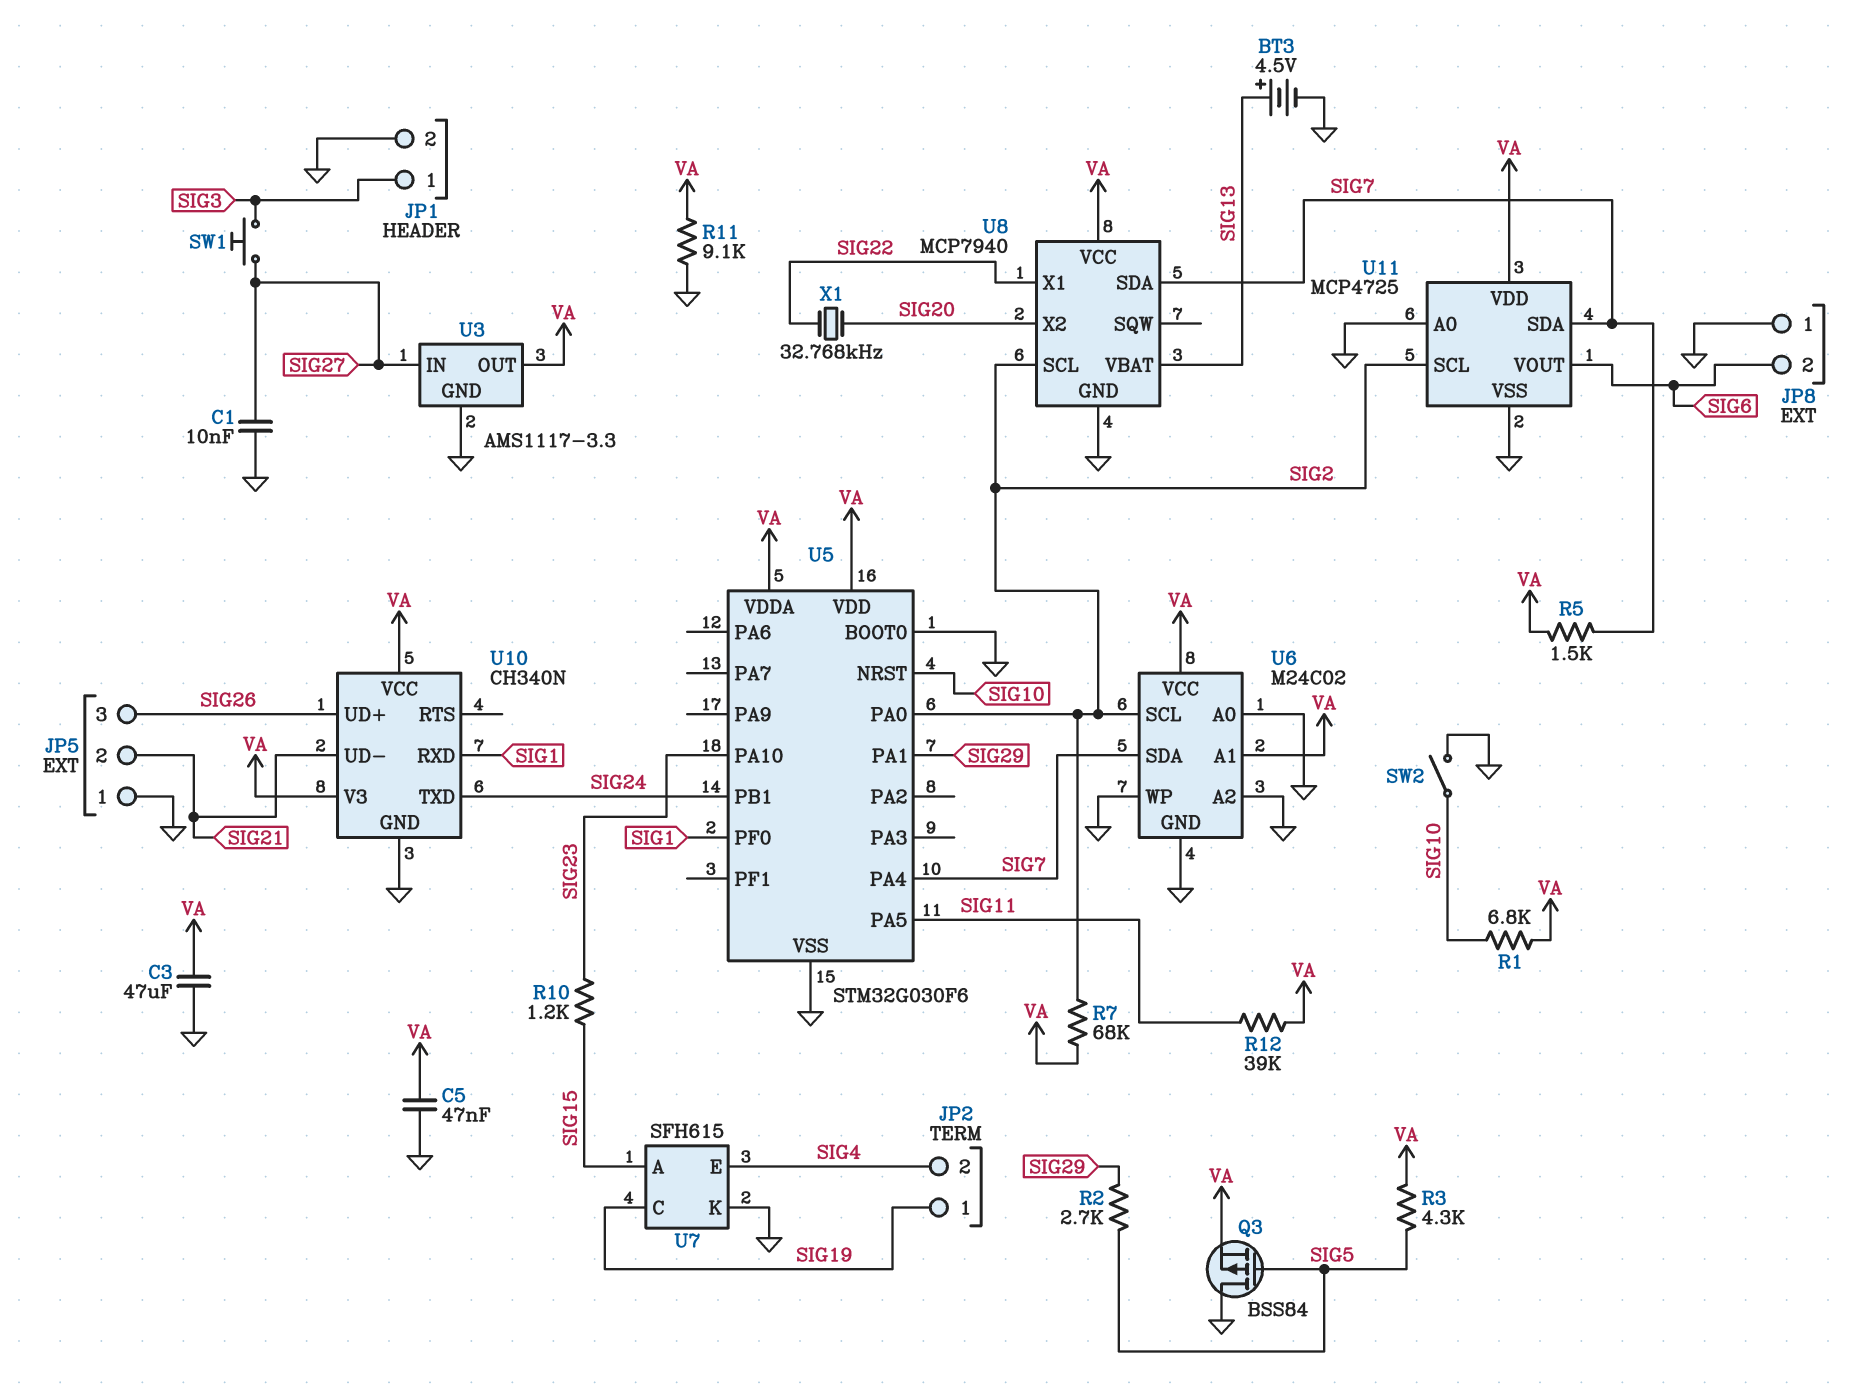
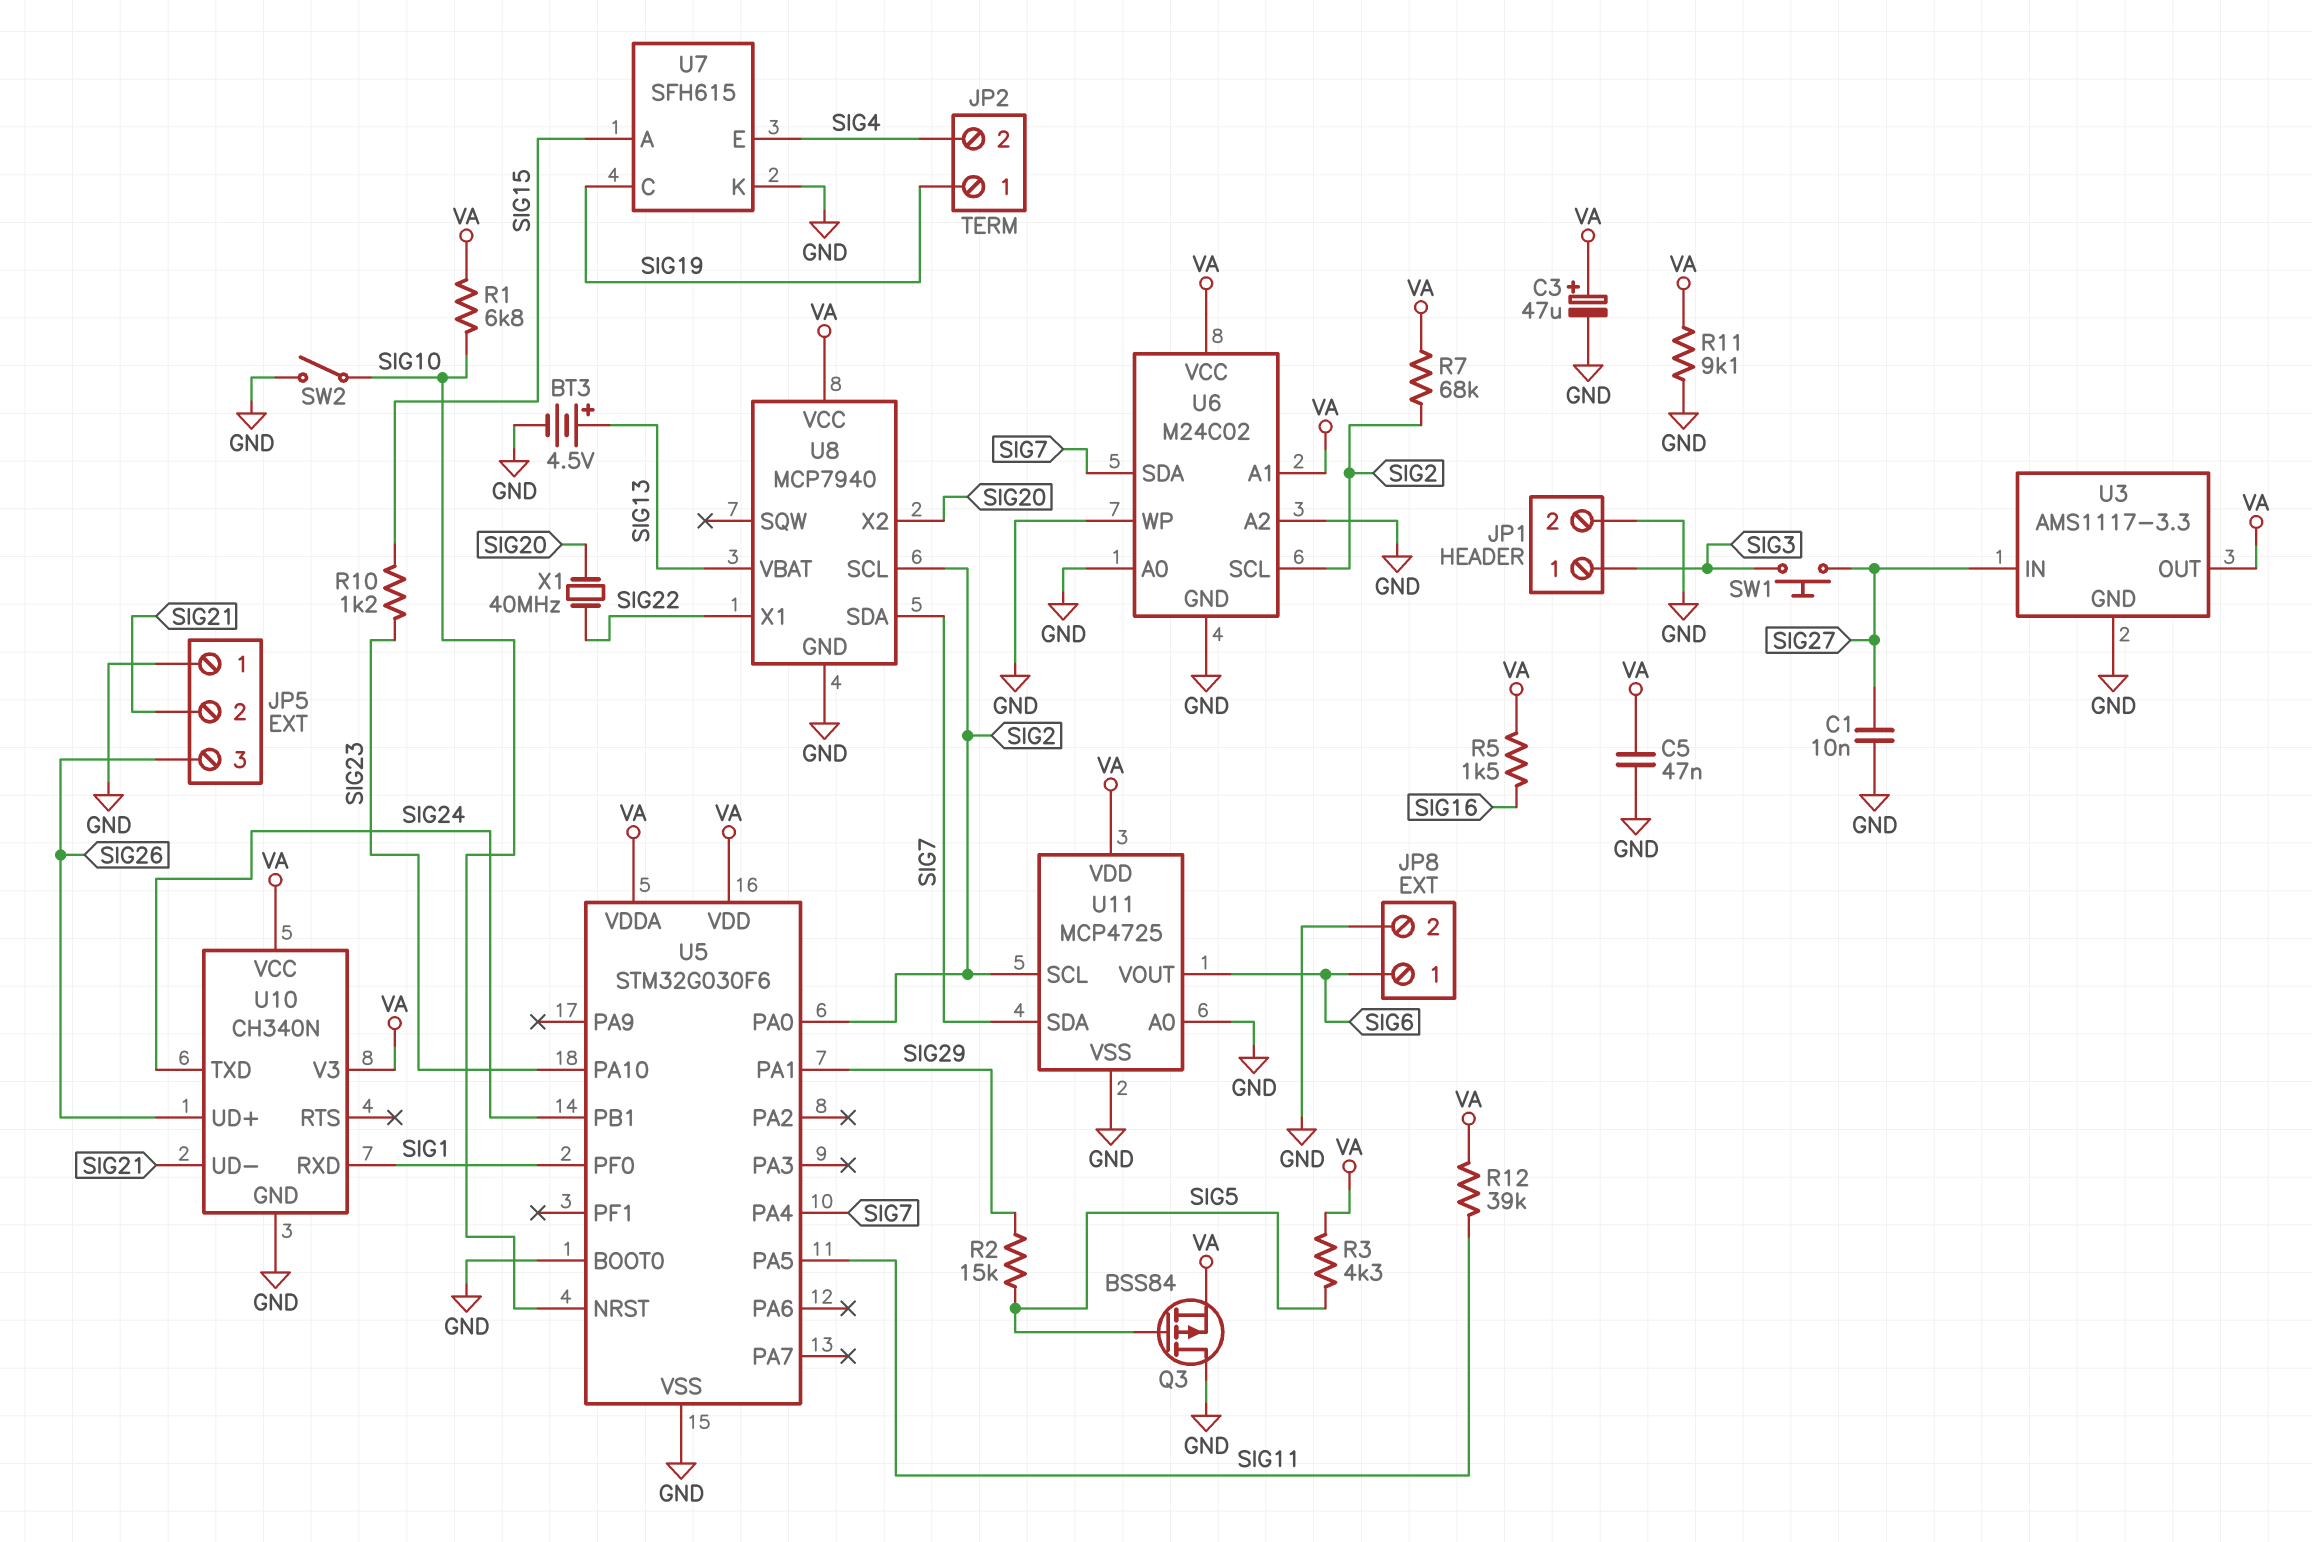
C3: 47uF (GND, VA) -> 47uF (plus VA, minus GND)
JP8 pin 1: GND -> SIG6
JP8 pin 2: SIG6 -> GND
R2: 2.7k (SIG5, SIG29) -> 15k (SIG5, SIG29)
R5: 1.5k (SIG7, VA) -> 1.5k (SIG16, VA)
X1: 32.768kHz (SIG20, SIG22) -> 40MHz (SIG20, SIG22)

